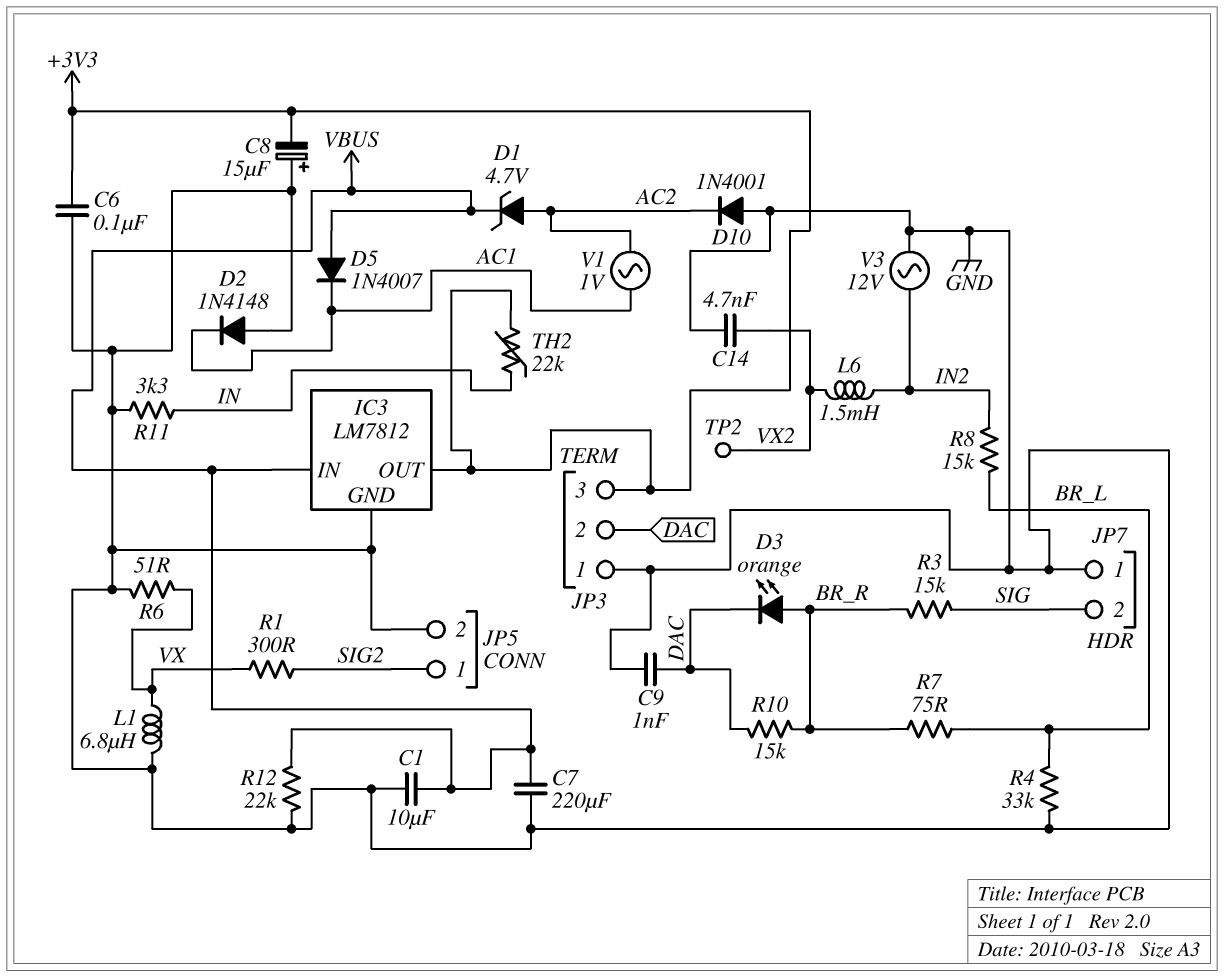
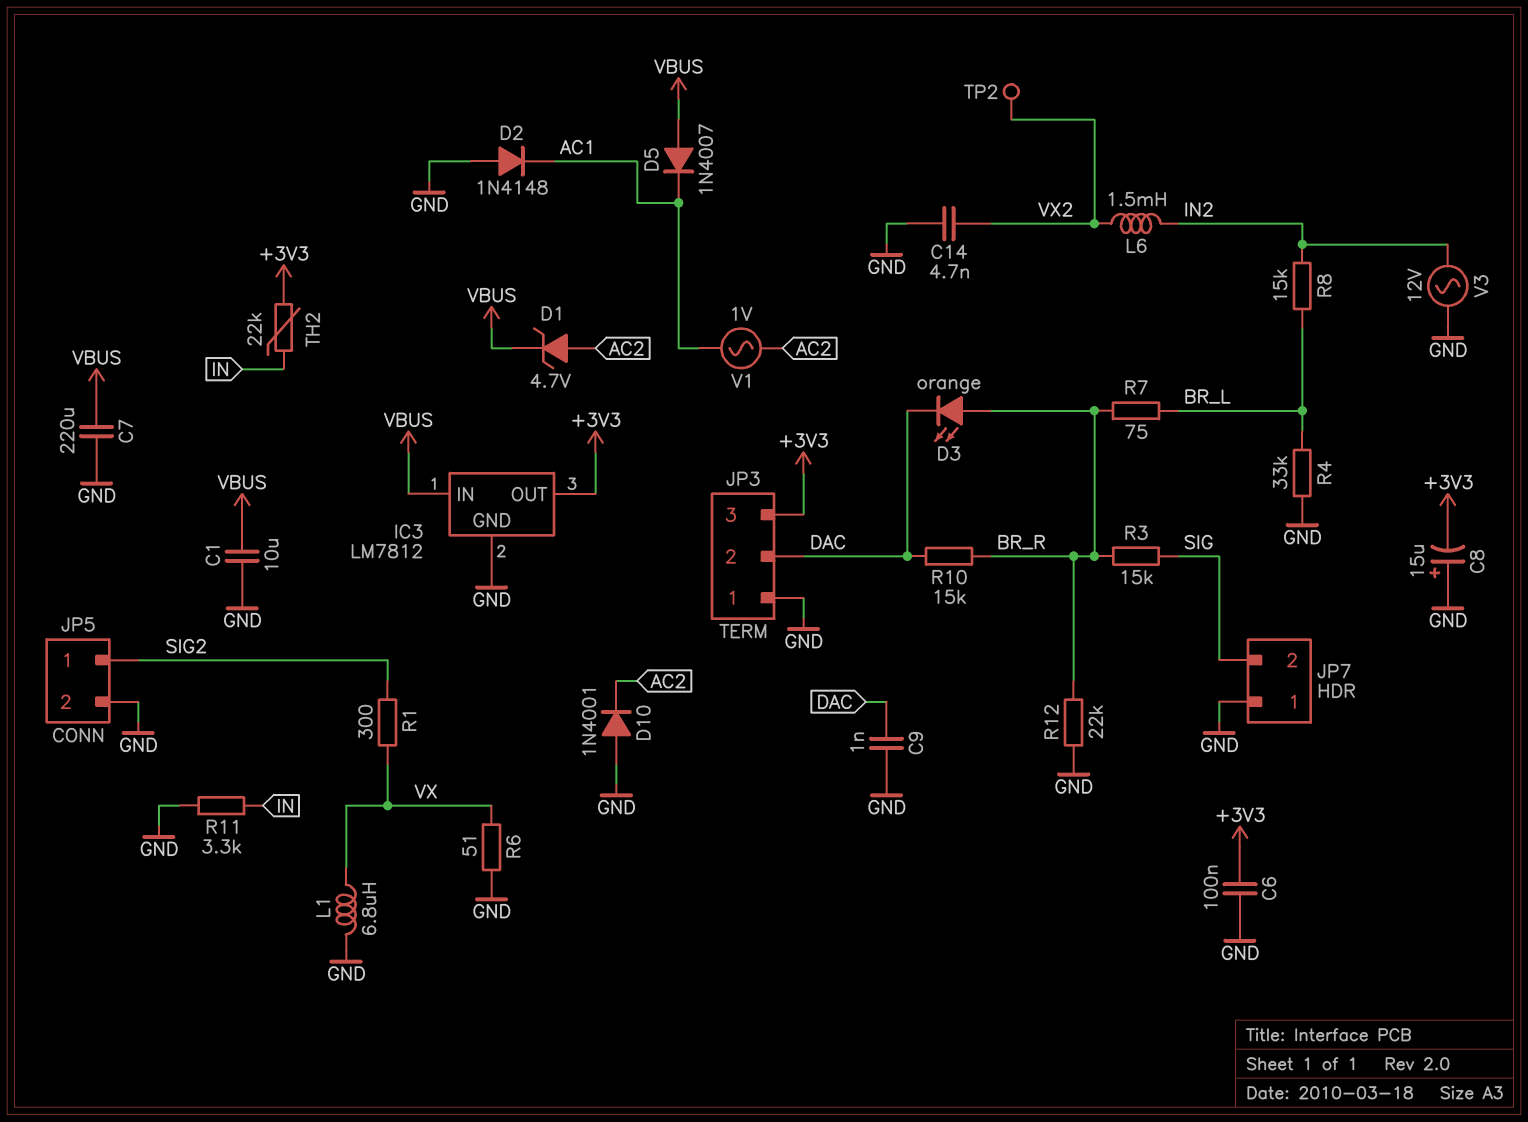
R12: 22k (GND, VBUS) -> 22k (BR_R, GND)

